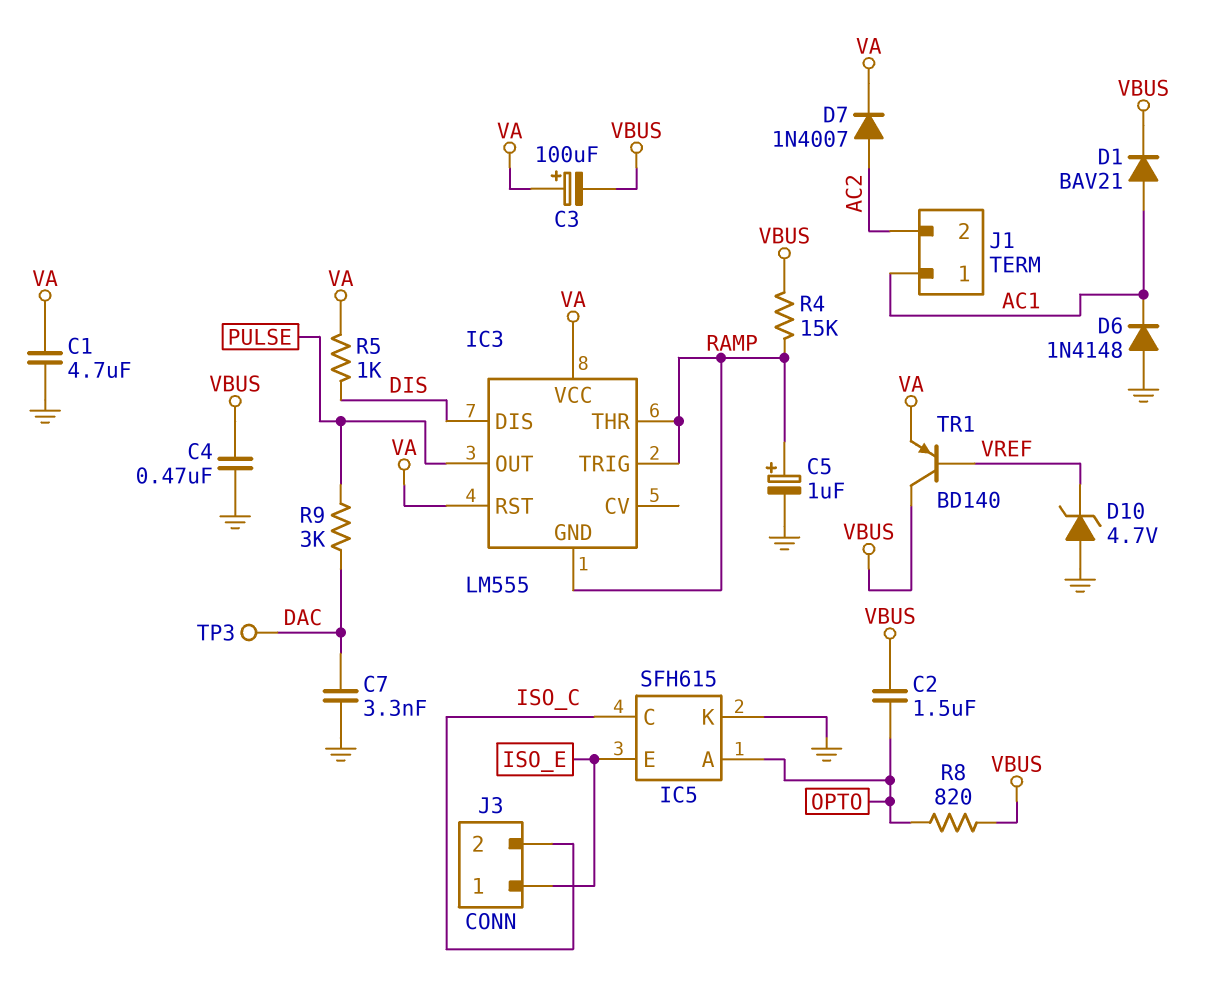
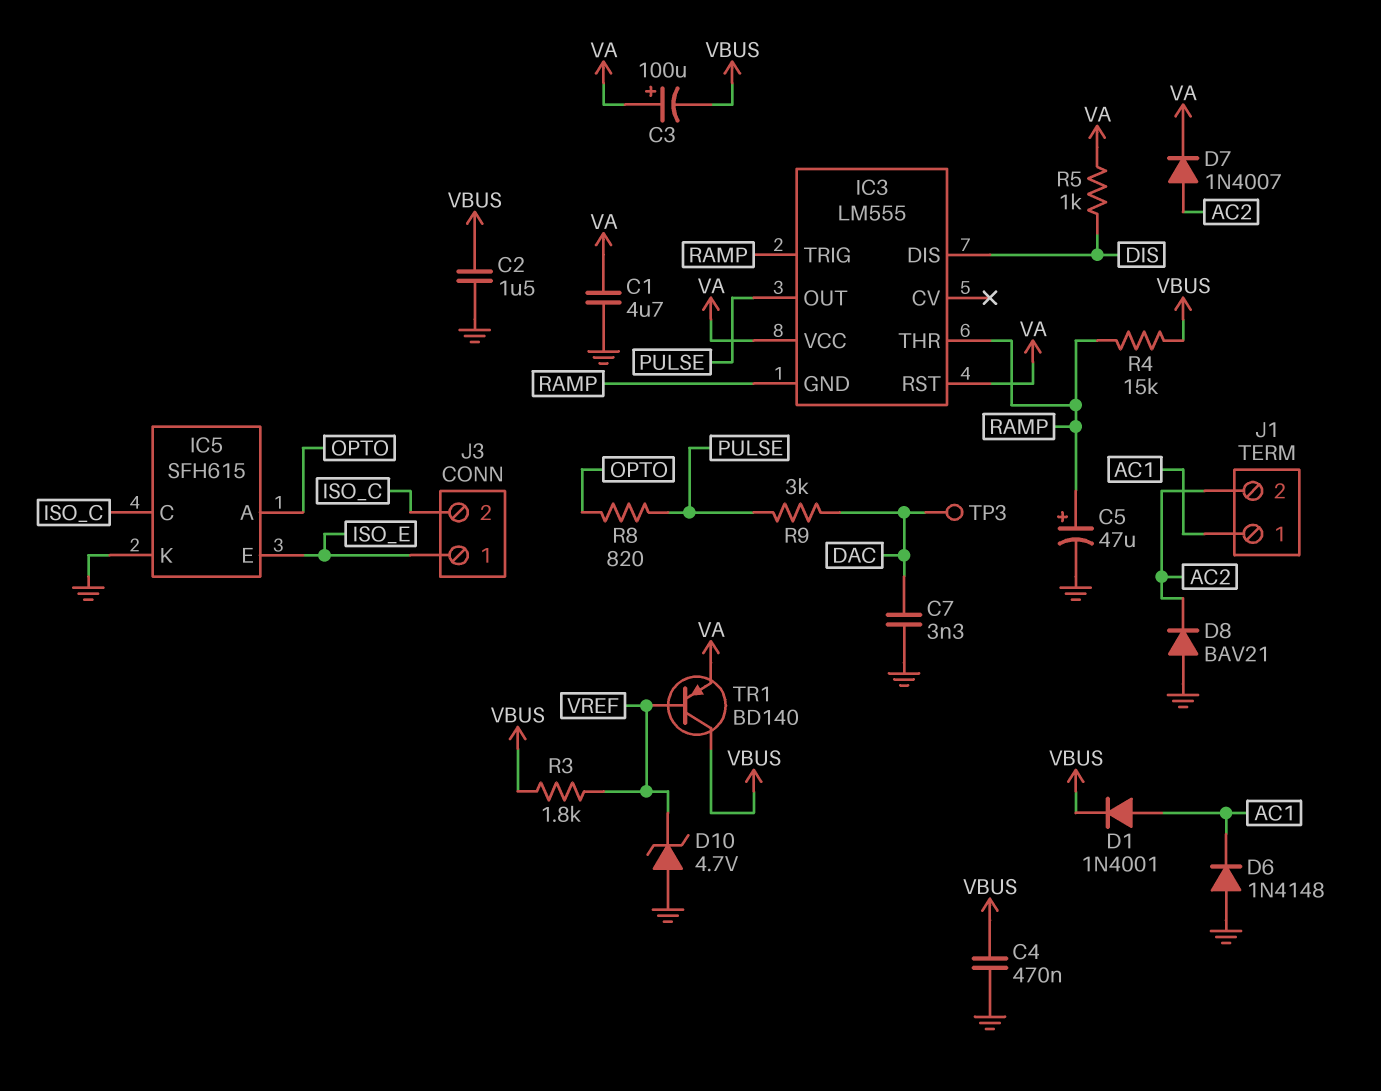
C2: 1.5uF (OPTO, VBUS) -> 1.5uF (GND, VBUS)
C5: 1uF (plus RAMP, minus GND) -> 47uF (plus RAMP, minus GND)
D1: diode BAV21 (A AC1, K VBUS) -> diode 1N4001 (A AC1, K VBUS)
D8: none -> diode BAV21 (A GND, K AC2)
R3: none -> 1.8k (VBUS, VREF)
R8: 820 (OPTO, VBUS) -> 820 (OPTO, PULSE)

